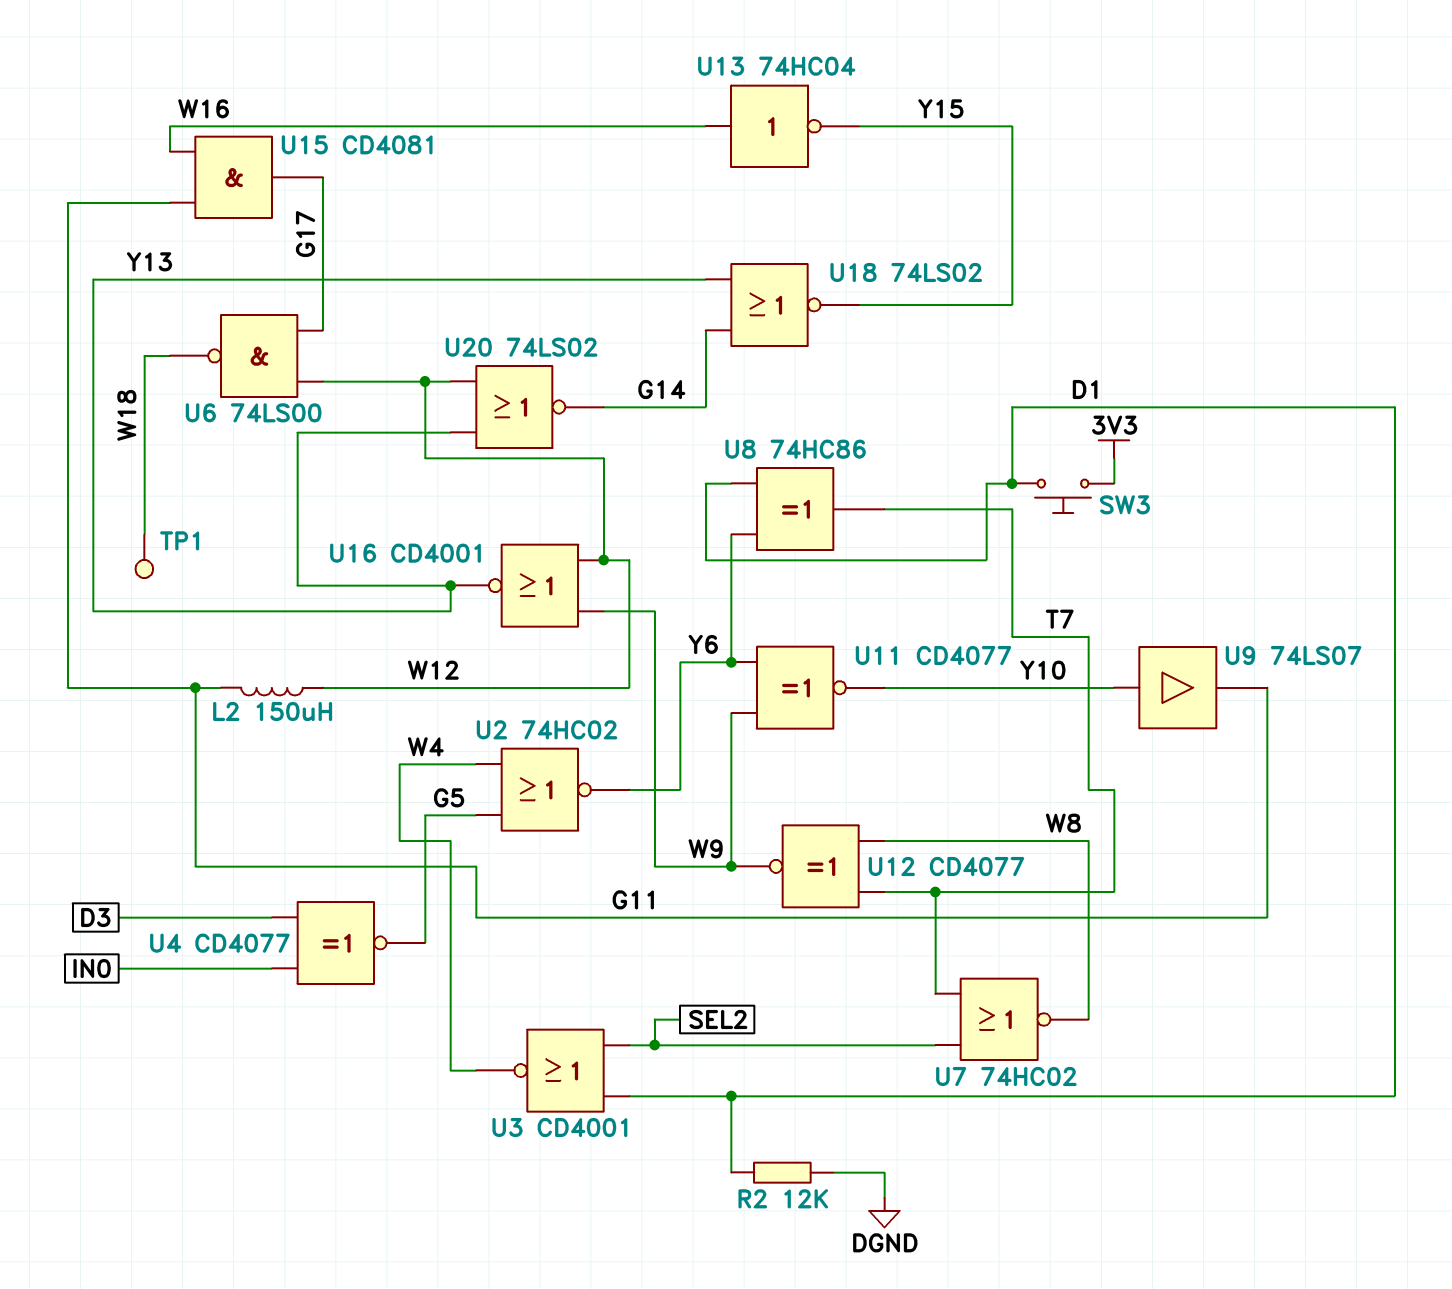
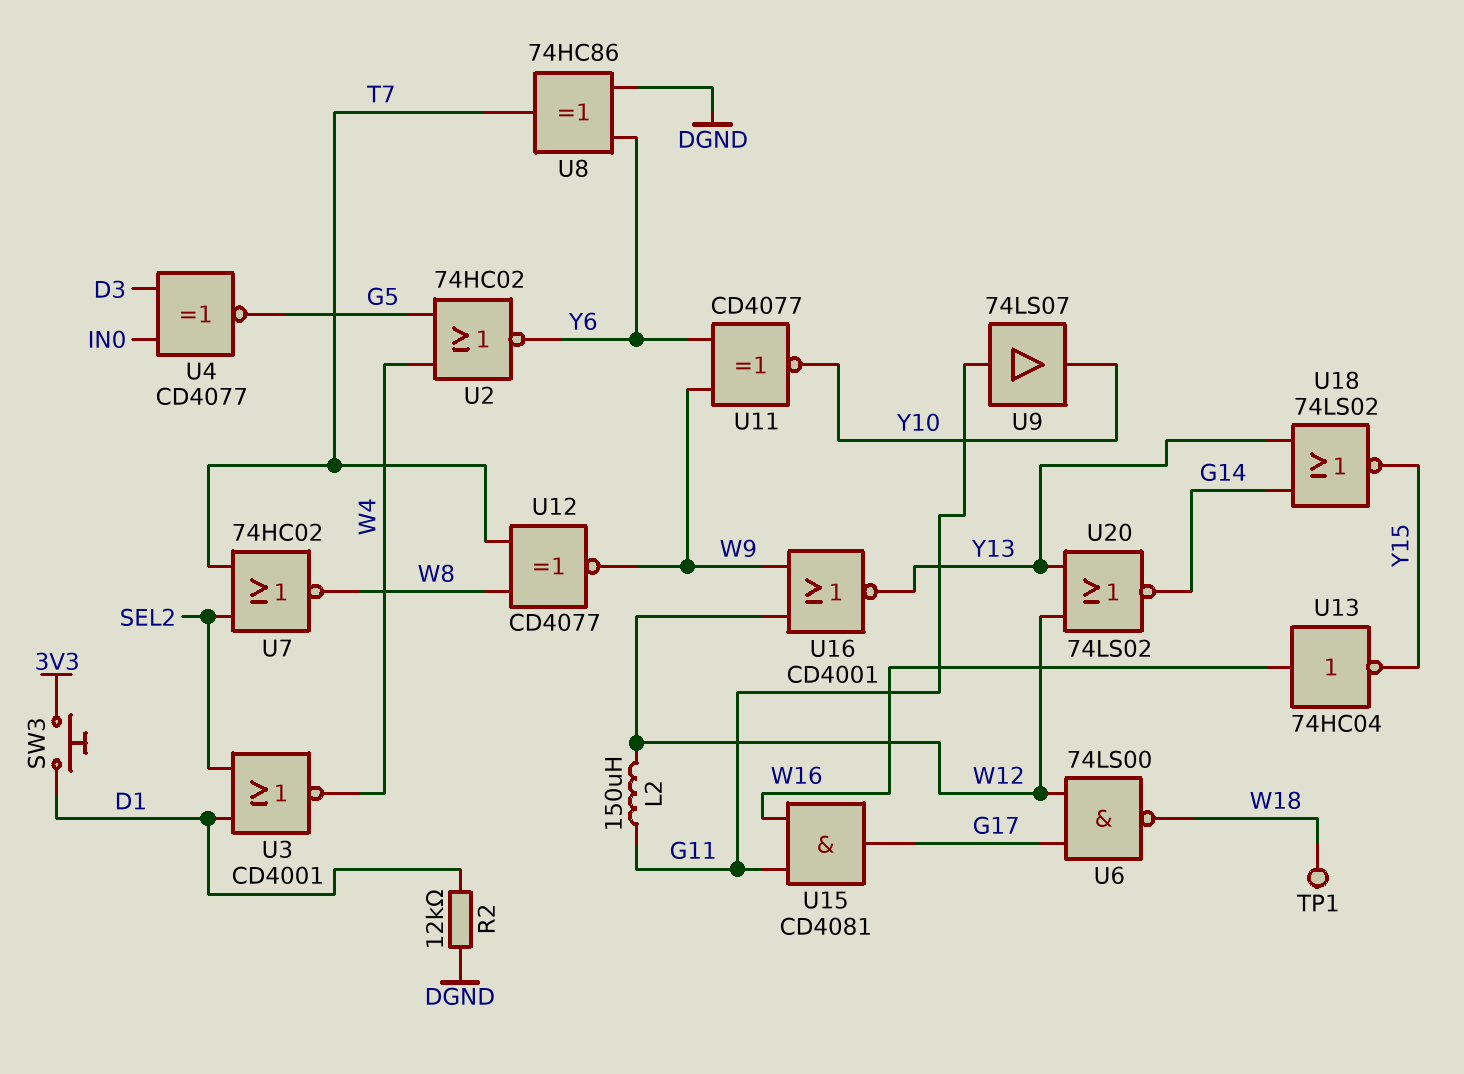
U8: XOR 74HC86 (in D1, in Y6, out T7) -> XOR 74HC86 (in DGND, in Y6, out T7)
U9: buffer 74LS07 (in Y10, out G11) -> buffer 74LS07 (in G11, out Y10)

